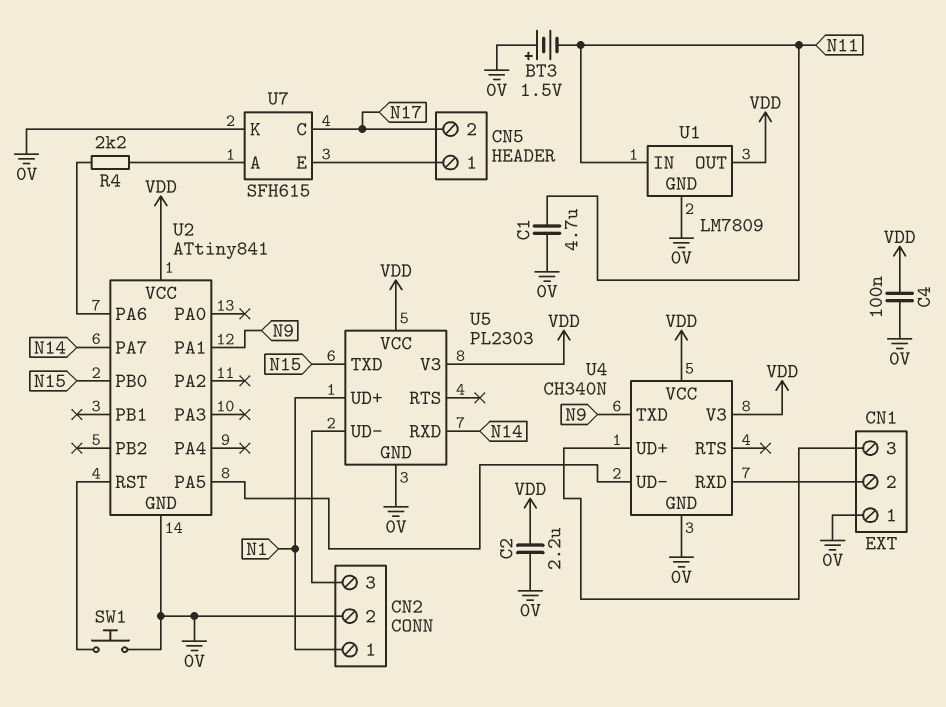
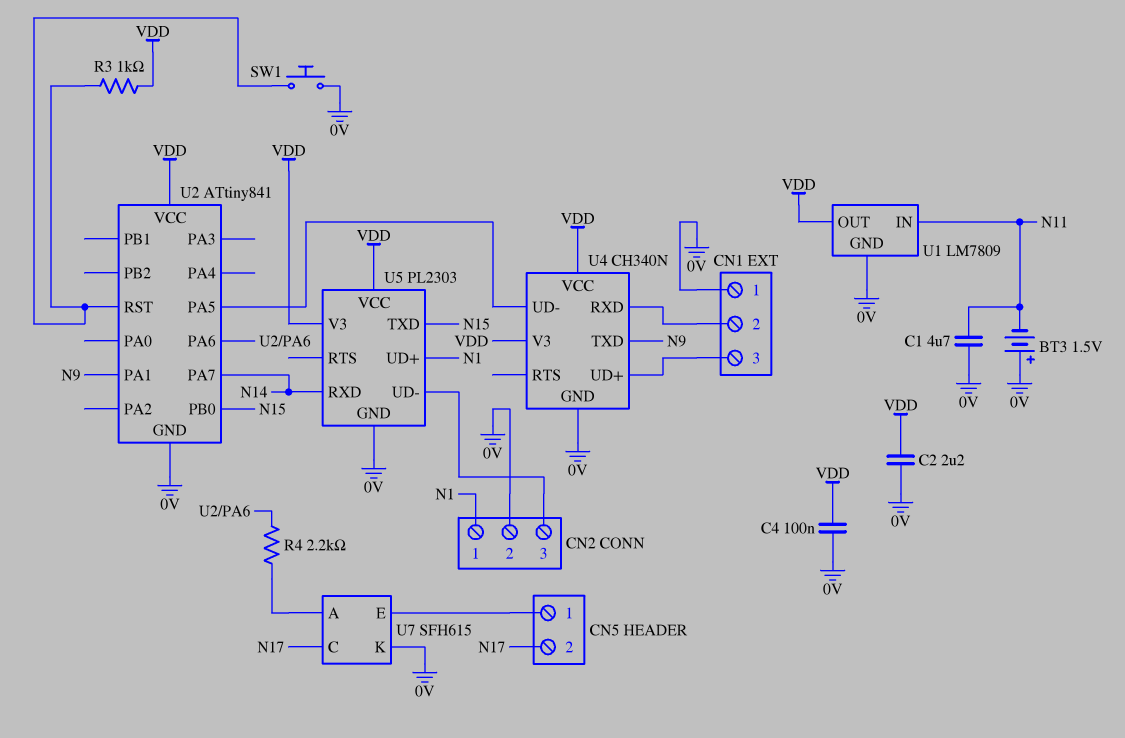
R3: none -> 1k (U2/RST, VDD)

